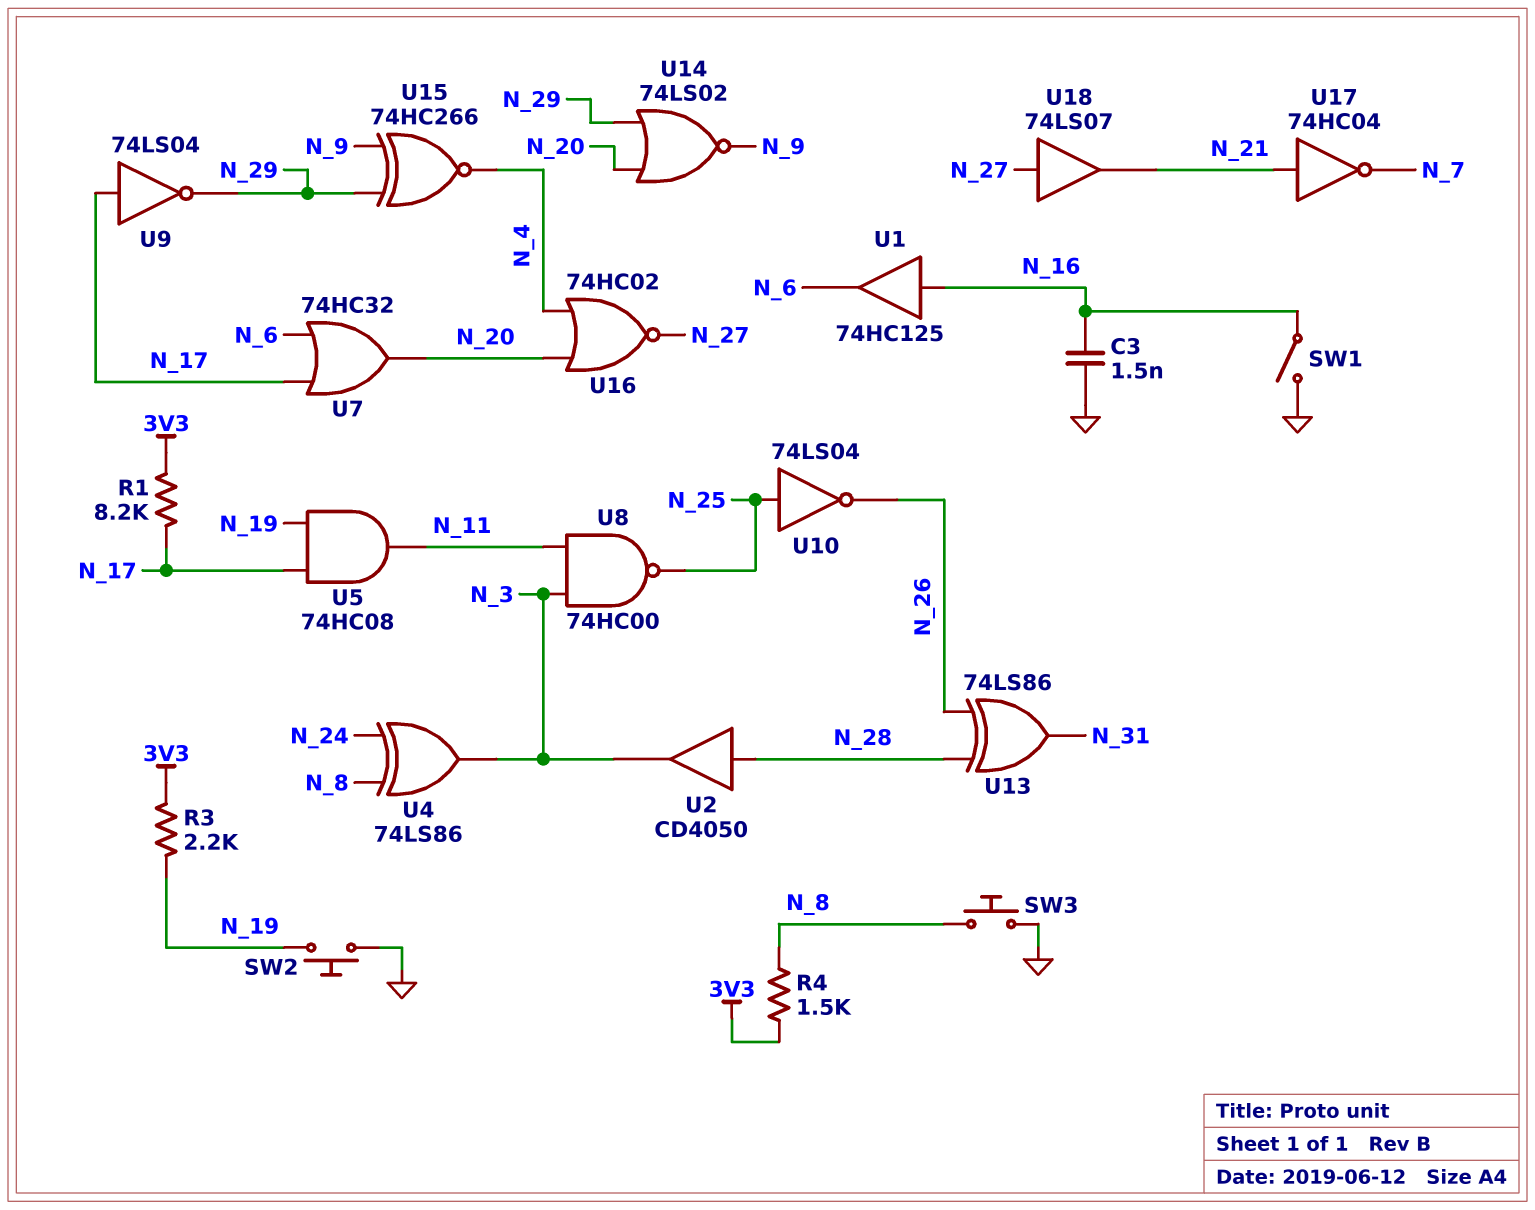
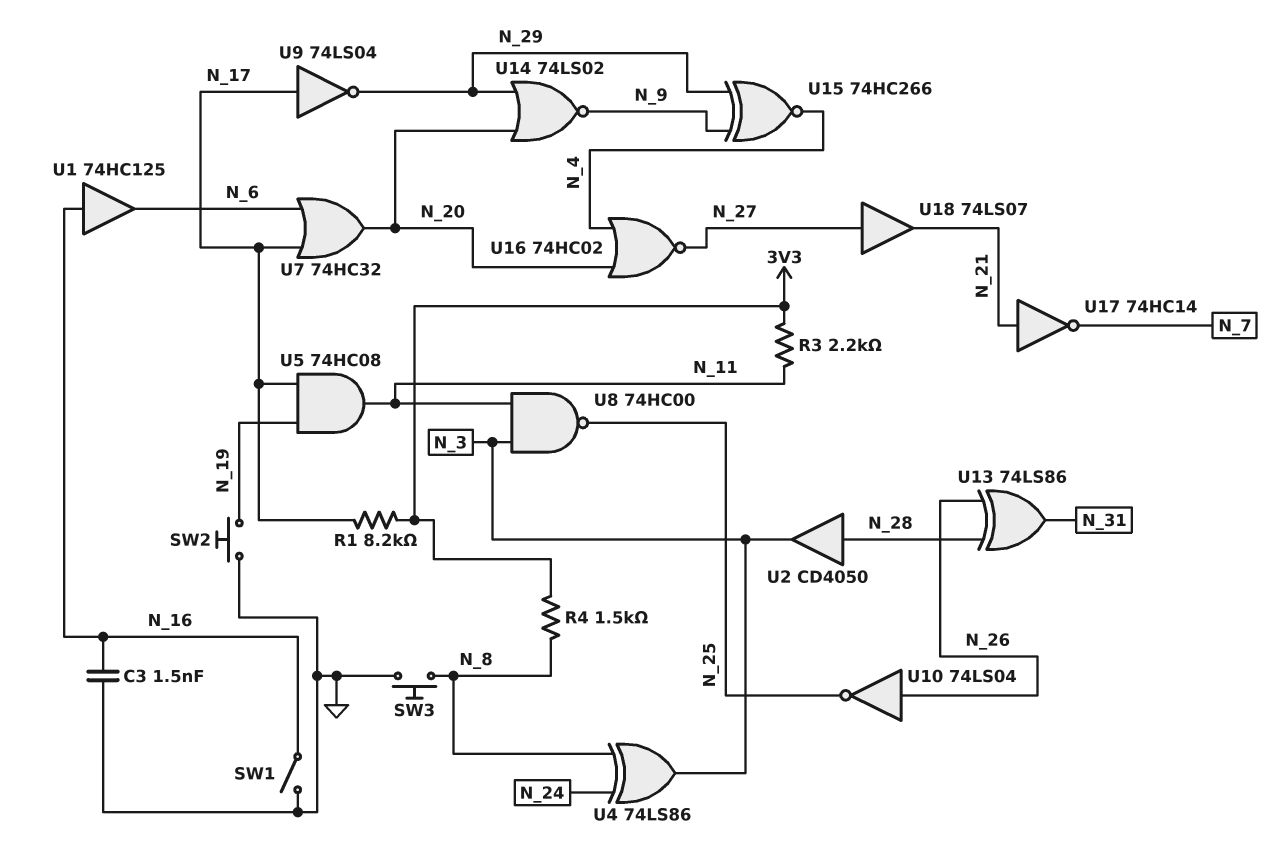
R3: 2.2k (3V3, N_19) -> 2.2k (3V3, N_11)
U10: NOT 74LS04 (in N_25, out N_26) -> NOT 74LS04 (in N_26, out N_25)
U17: NOT 74HC04 (in N_21, out N_7) -> NOT 74HC14 (in N_21, out N_7)

